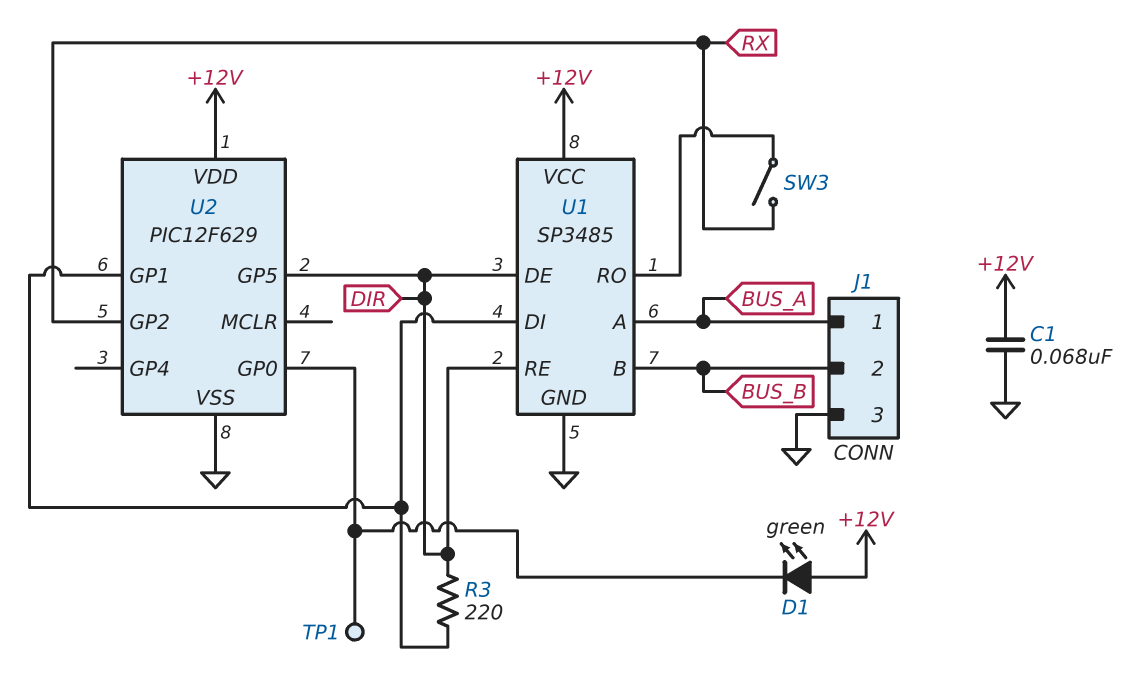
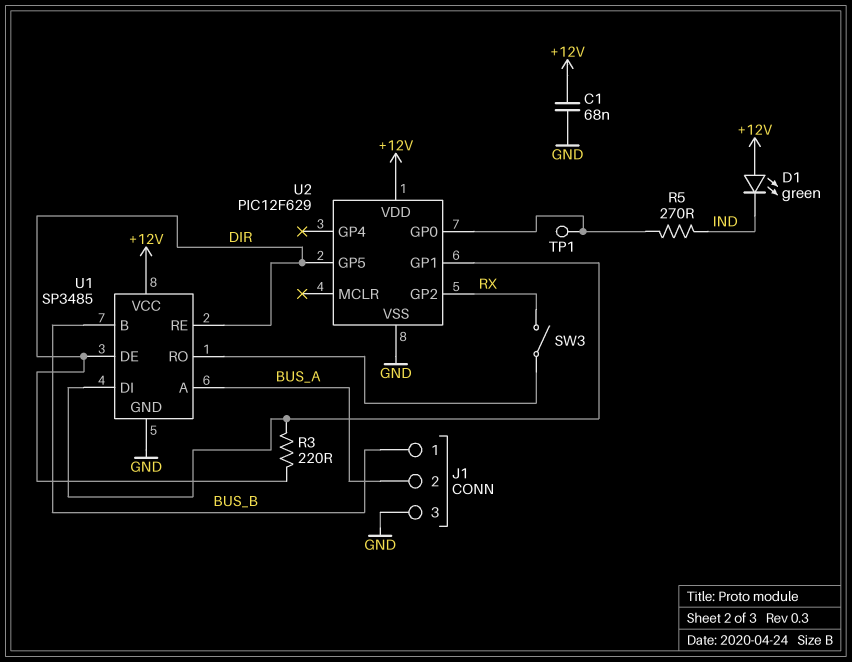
D1: LED green (A +12V, K U2/GP0) -> LED green (A +12V, K IND)
J1 pin 1: BUS_A -> BUS_B
J1 pin 2: BUS_B -> BUS_A
R5: none -> 270 (IND, U2/GP0)

